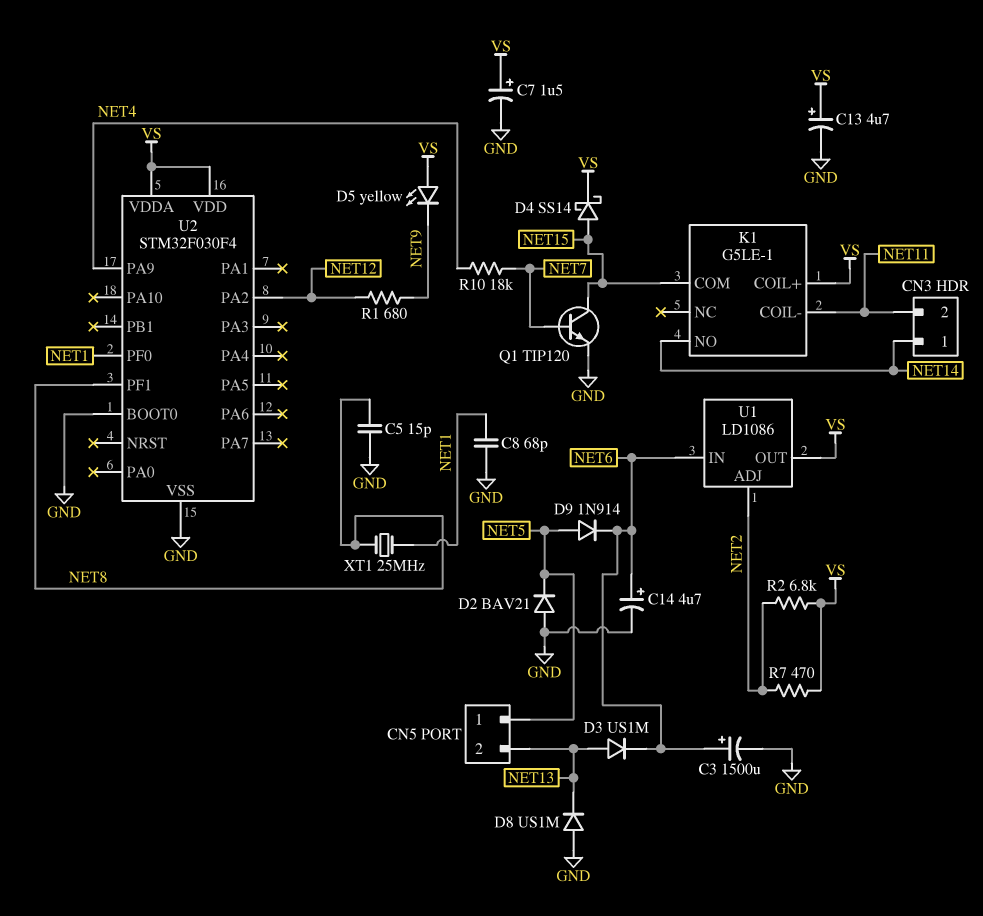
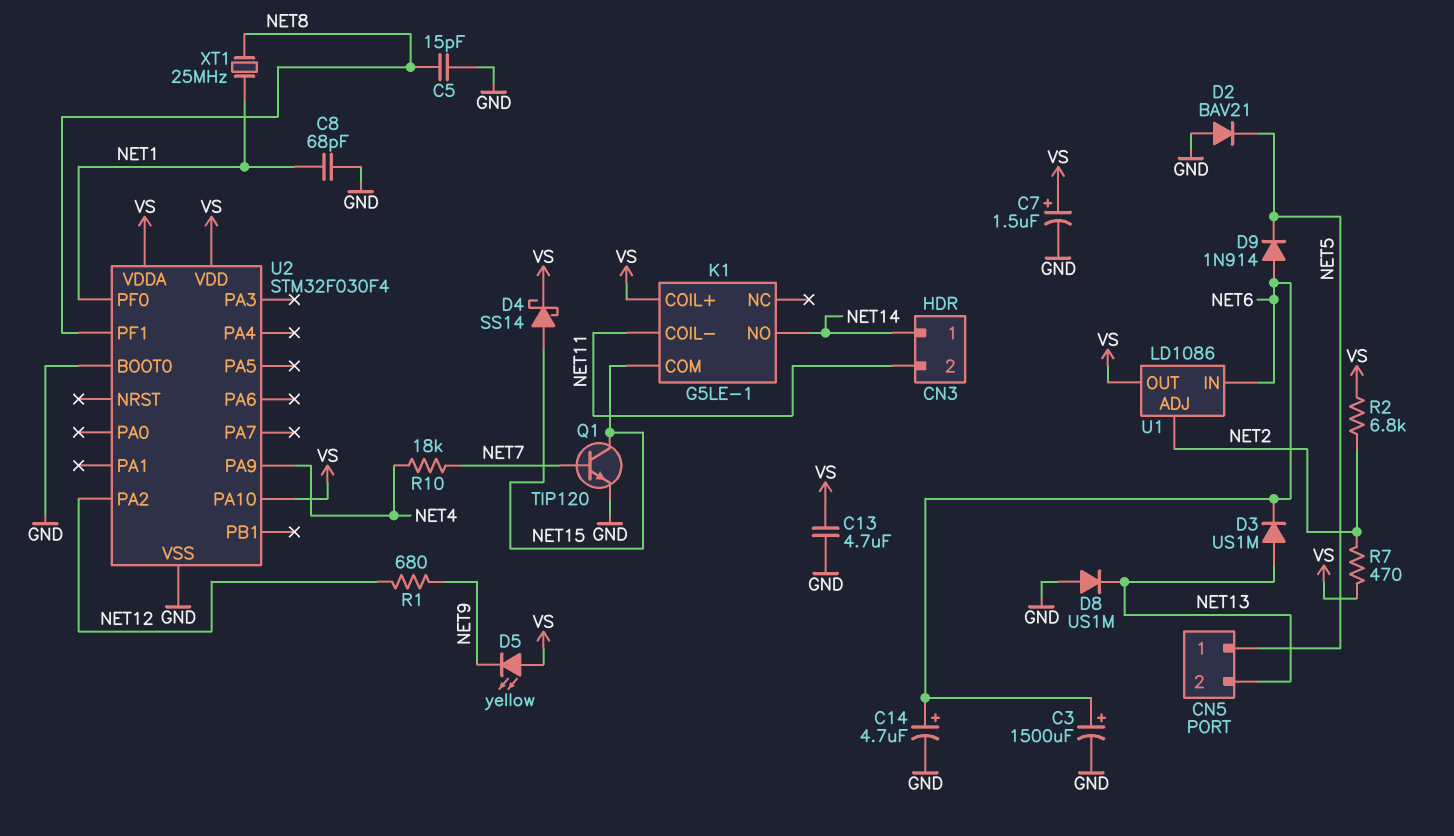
C13: 4.7uF (plus VS, minus GND) -> 4.7uF (GND, VS)
D9: diode 1N914 (A NET5, K NET6) -> diode 1N914 (A NET6, K NET5)
U2 pin PA10: none -> VS

